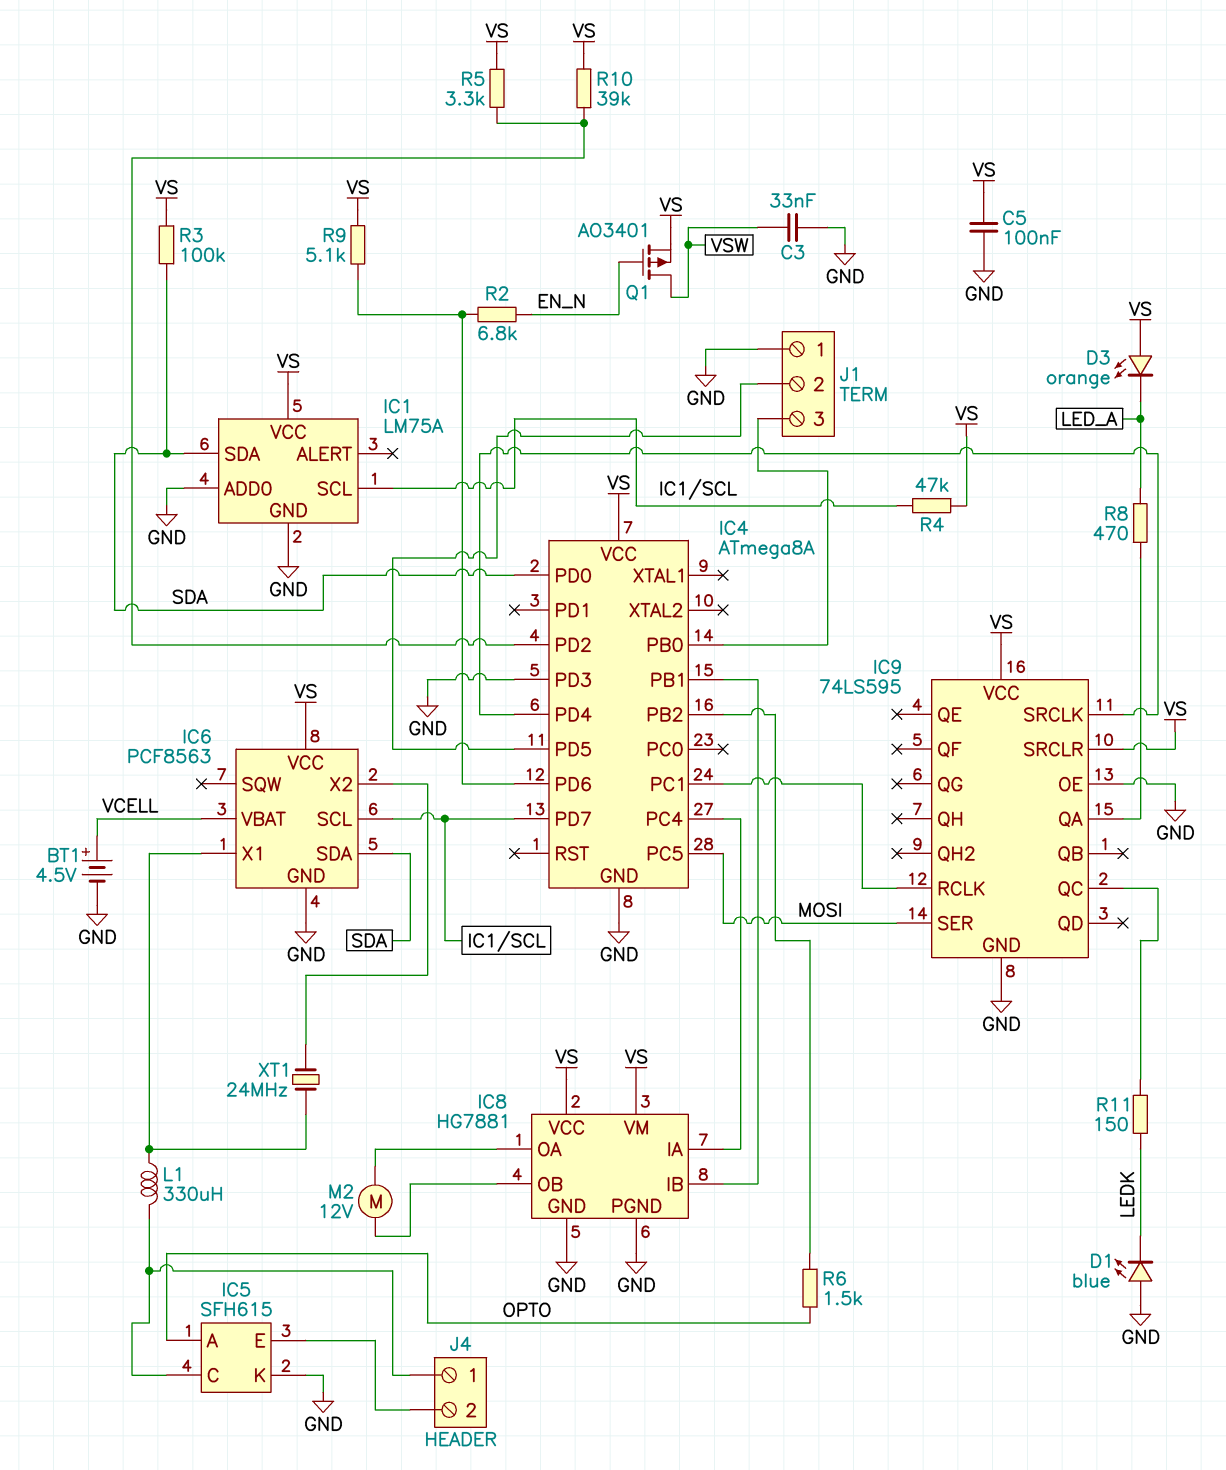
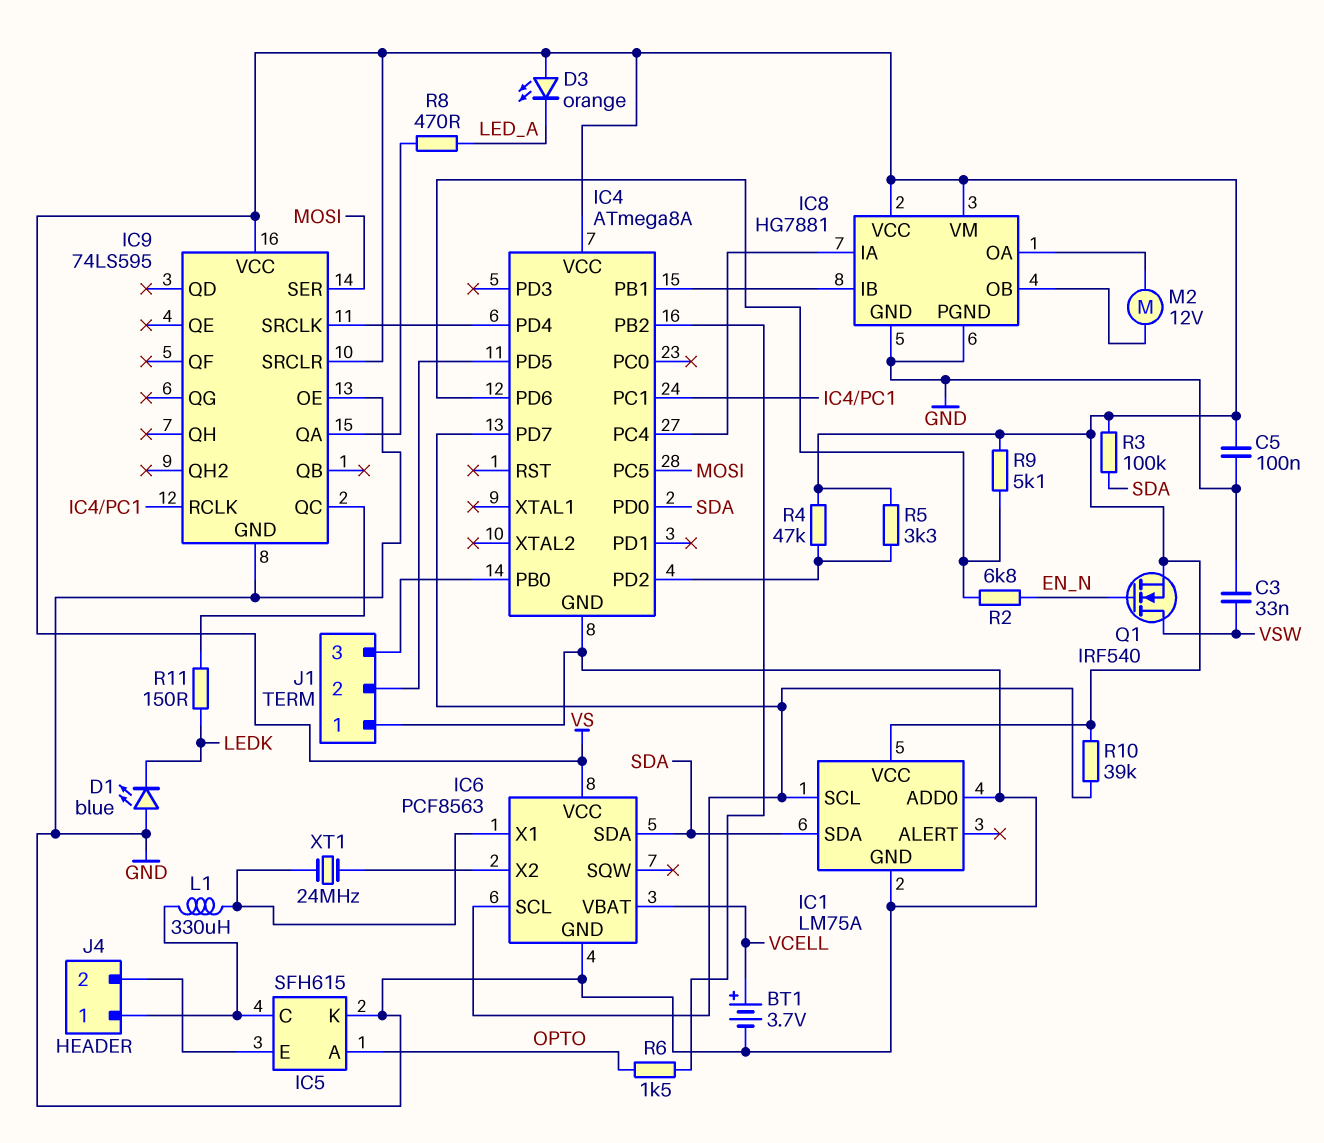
BT1: 4.5V (plus VCELL, minus GND) -> 3.7V (plus VCELL, minus GND)
IC4 pin PD3: GND -> none
Q1: PMOS AO3401 (G EN_N, D VSW, S VS) -> NMOS IRF540 (G EN_N, D VSW, S VS)
R4: 47k (IC1/SCL, VS) -> 47k (IC4/PD2, VS)
R10: 39k (IC4/PD2, VS) -> 39k (IC1/SCL, VS)

